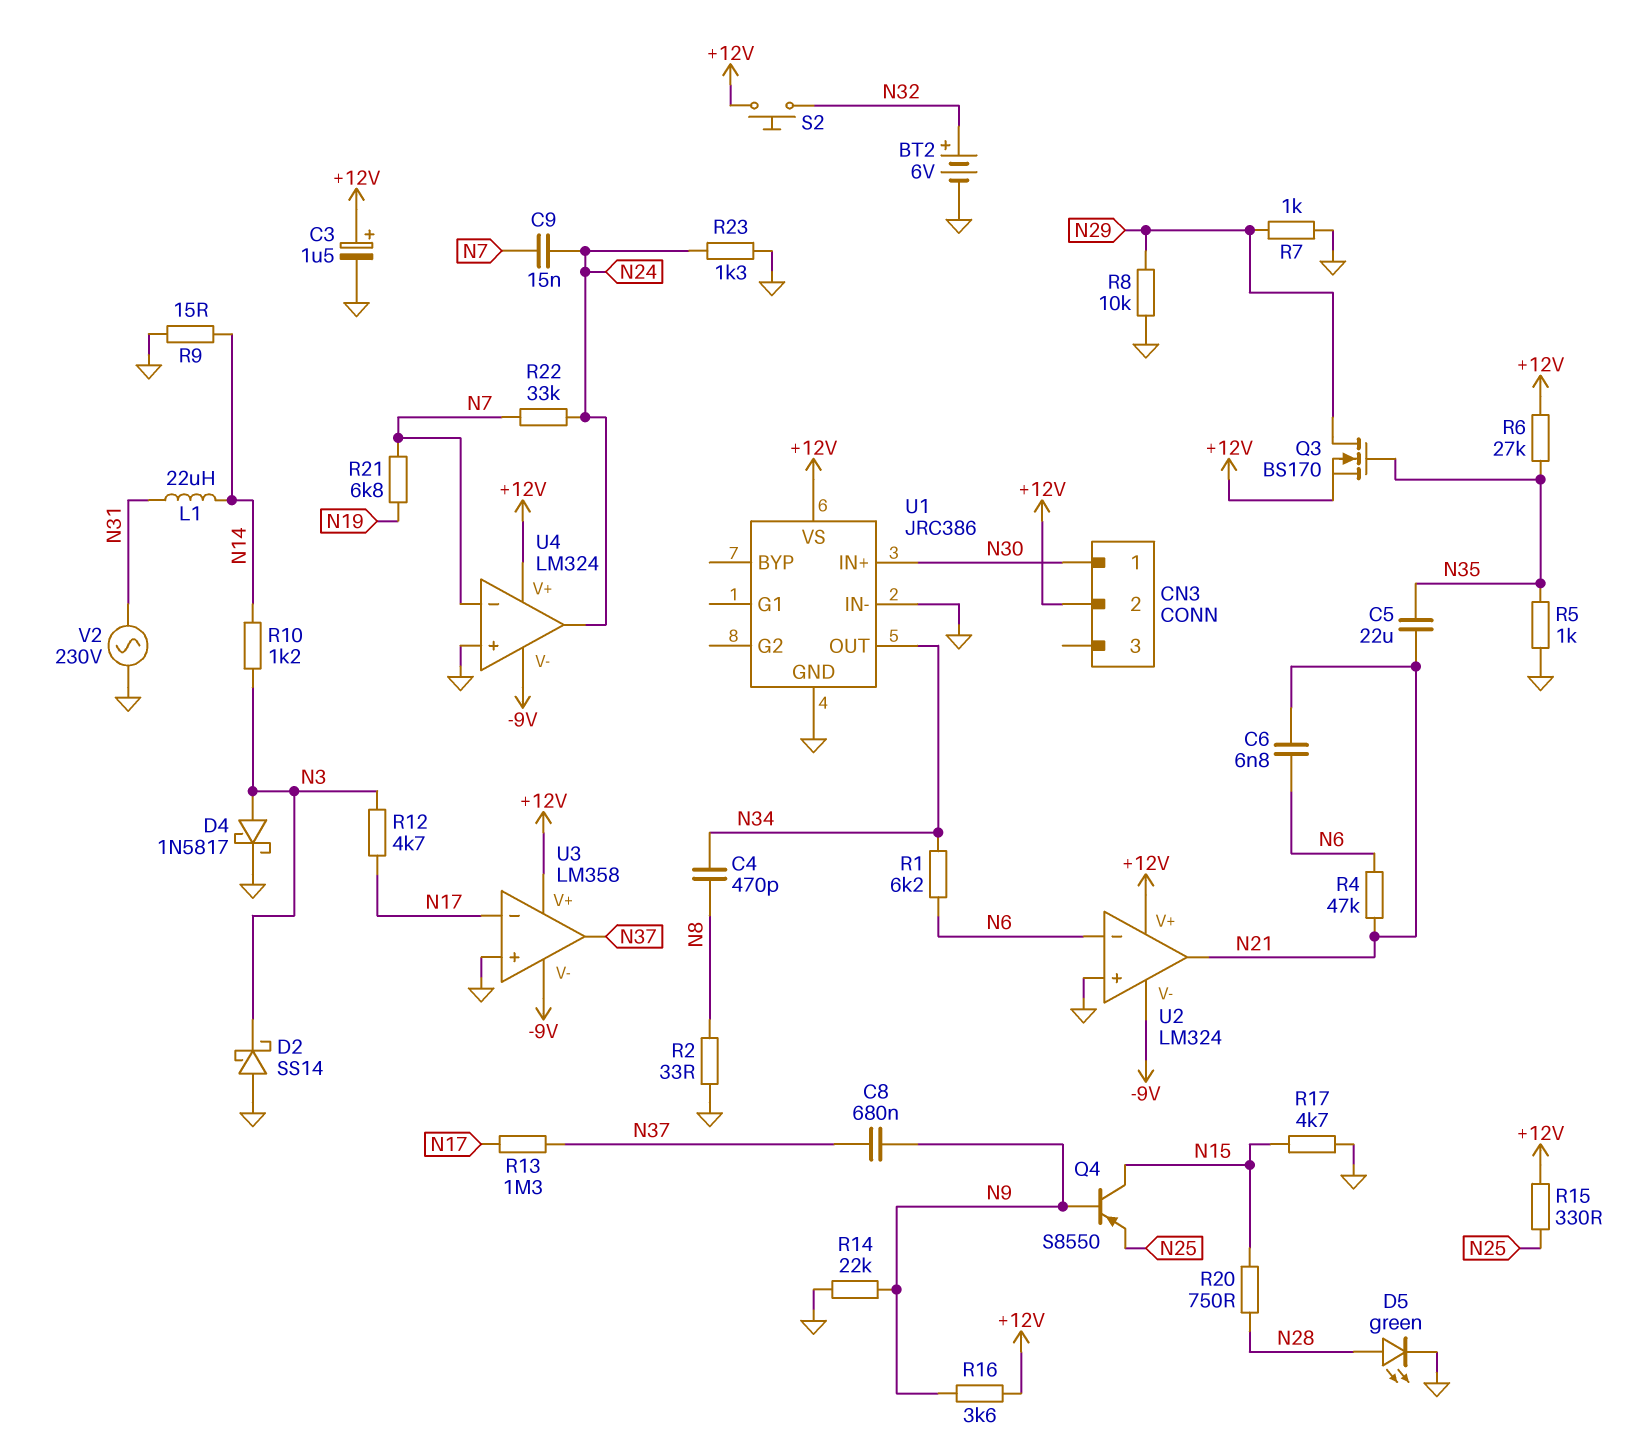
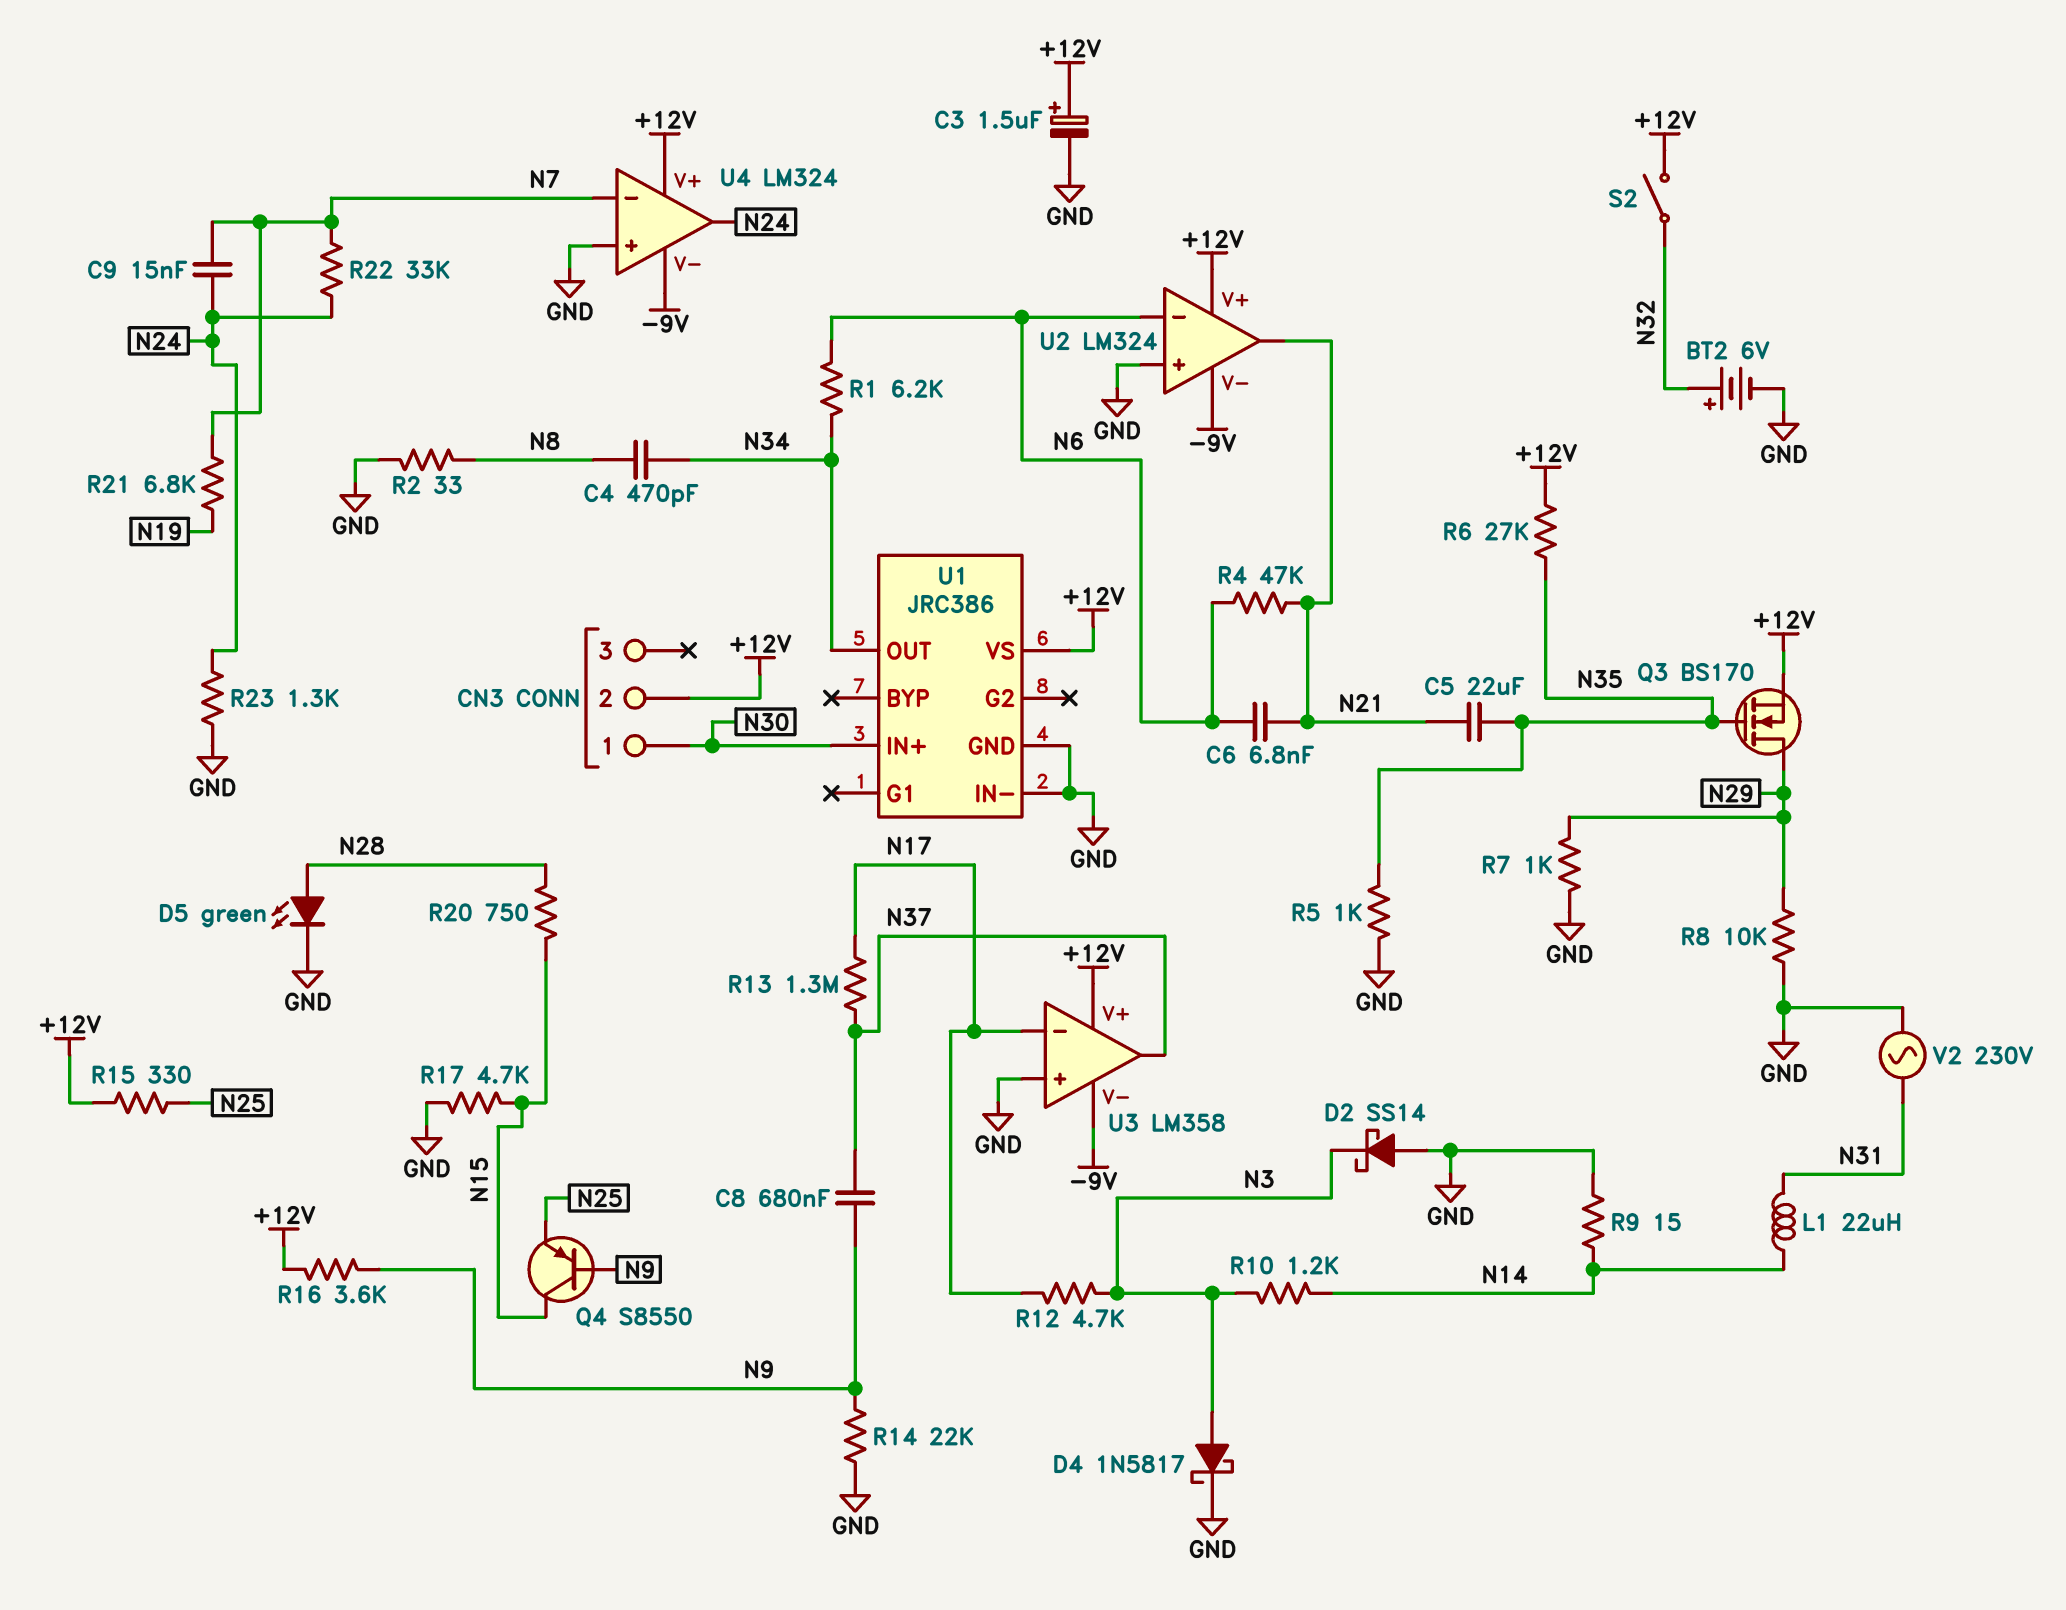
S2: button (+12V, N32) -> switch (+12V, N32)

